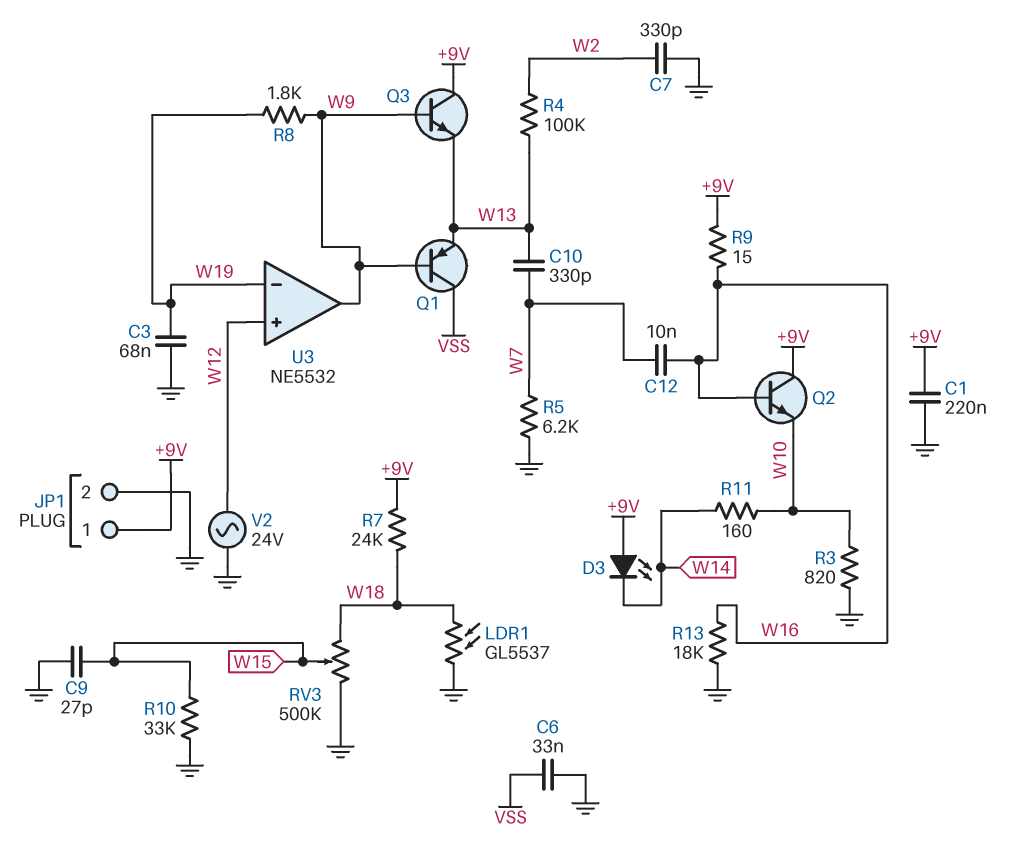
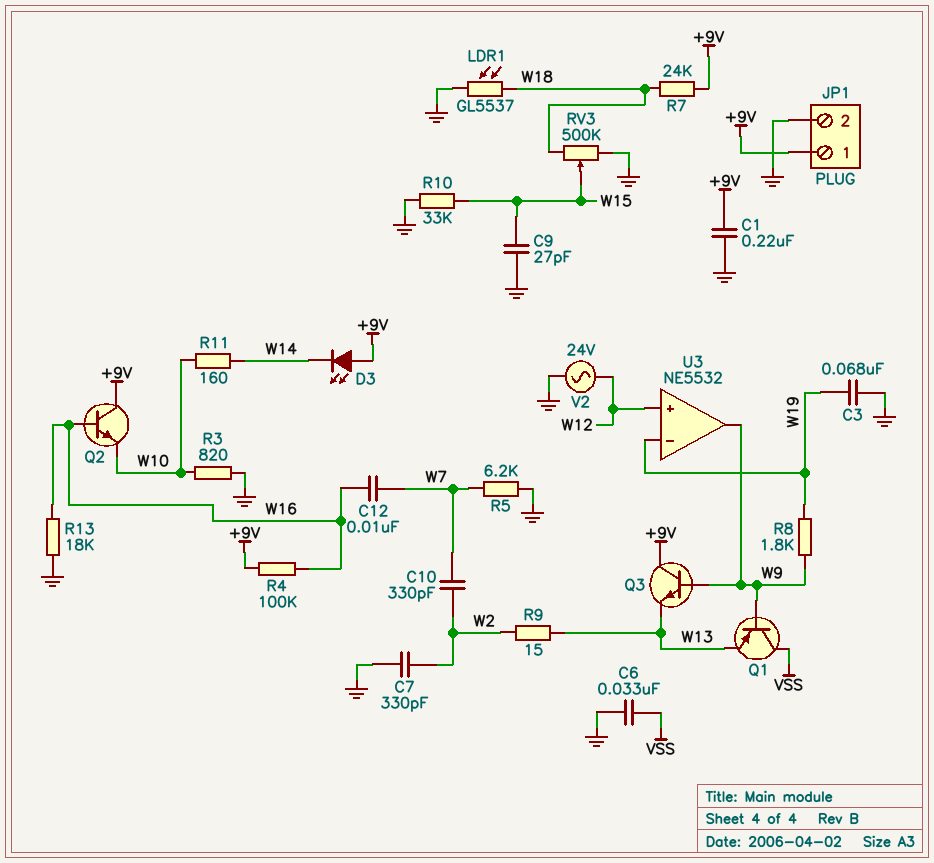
C10: 330pF (W7, W13) -> 330pF (W2, W7)
R4: 100k (W2, W13) -> 100k (+9V, W16)
R9: 15 (+9V, W16) -> 15 (W2, W13)

